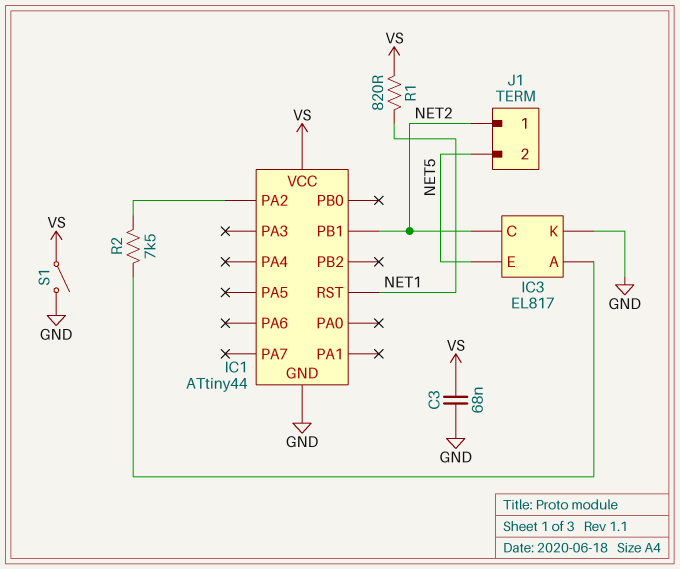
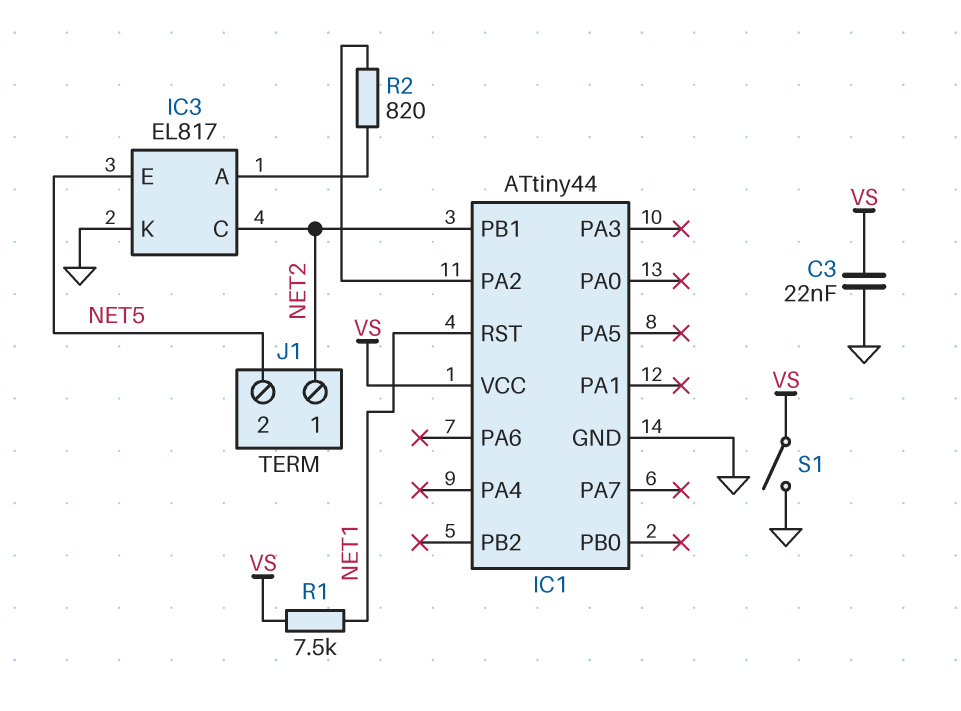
C3: 68nF (GND, VS) -> 22nF (GND, VS)
R1: 820 (NET1, VS) -> 7.5k (NET1, VS)
R2: 7.5k (IC1/PA2, IC3/A) -> 820 (IC1/PA2, IC3/A)

